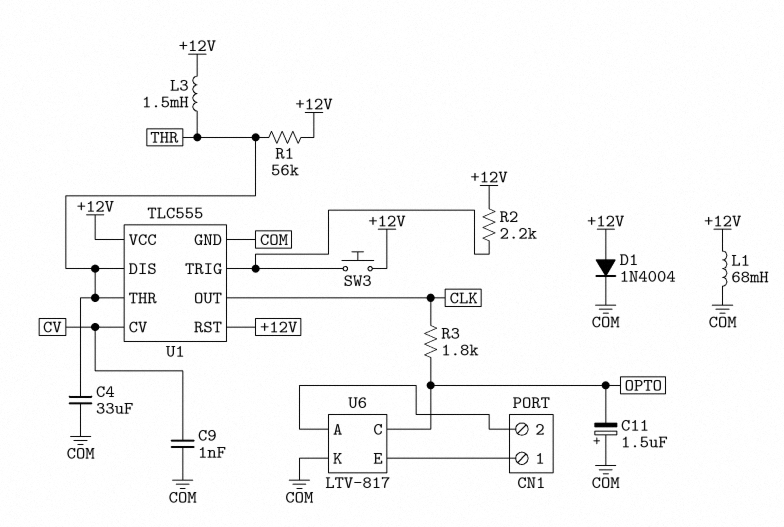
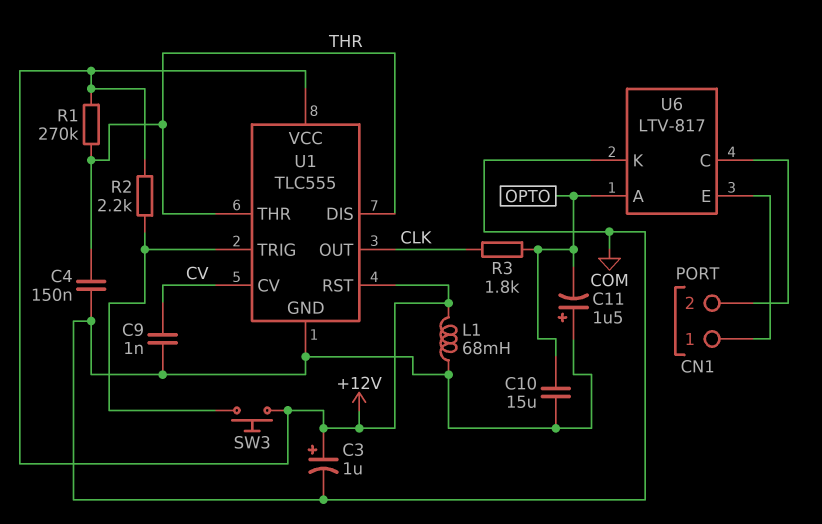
C3: none -> 1uF (plus +12V, minus COM)
C4: 33uF (COM, THR) -> 150nF (COM, THR)
C10: none -> 15uF (COM, OPTO)
D1: diode 1N4004 (A +12V, K COM) -> none
L3: 1.5mH (+12V, THR) -> none
R1: 56k (+12V, THR) -> 270k (+12V, THR)
U6 pin A: CN1/2 -> OPTO
U6 pin C: OPTO -> CN1/2

